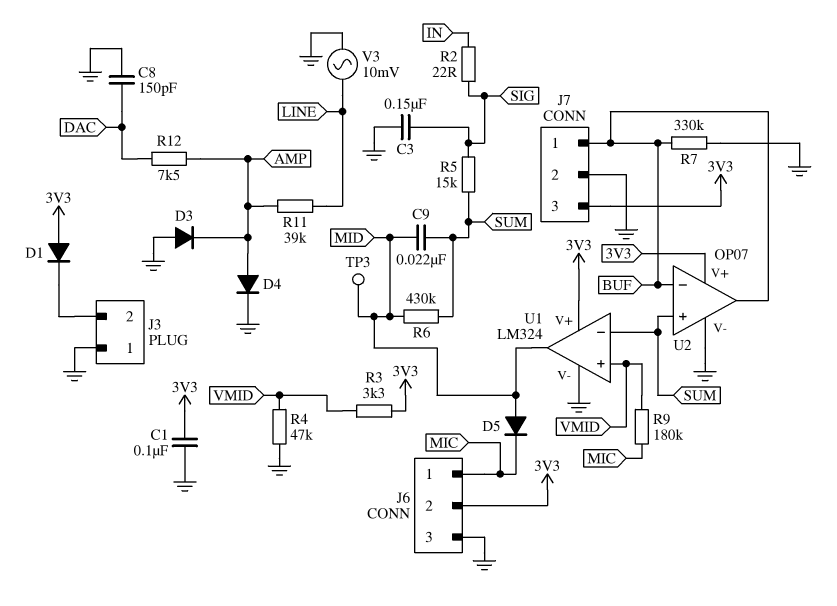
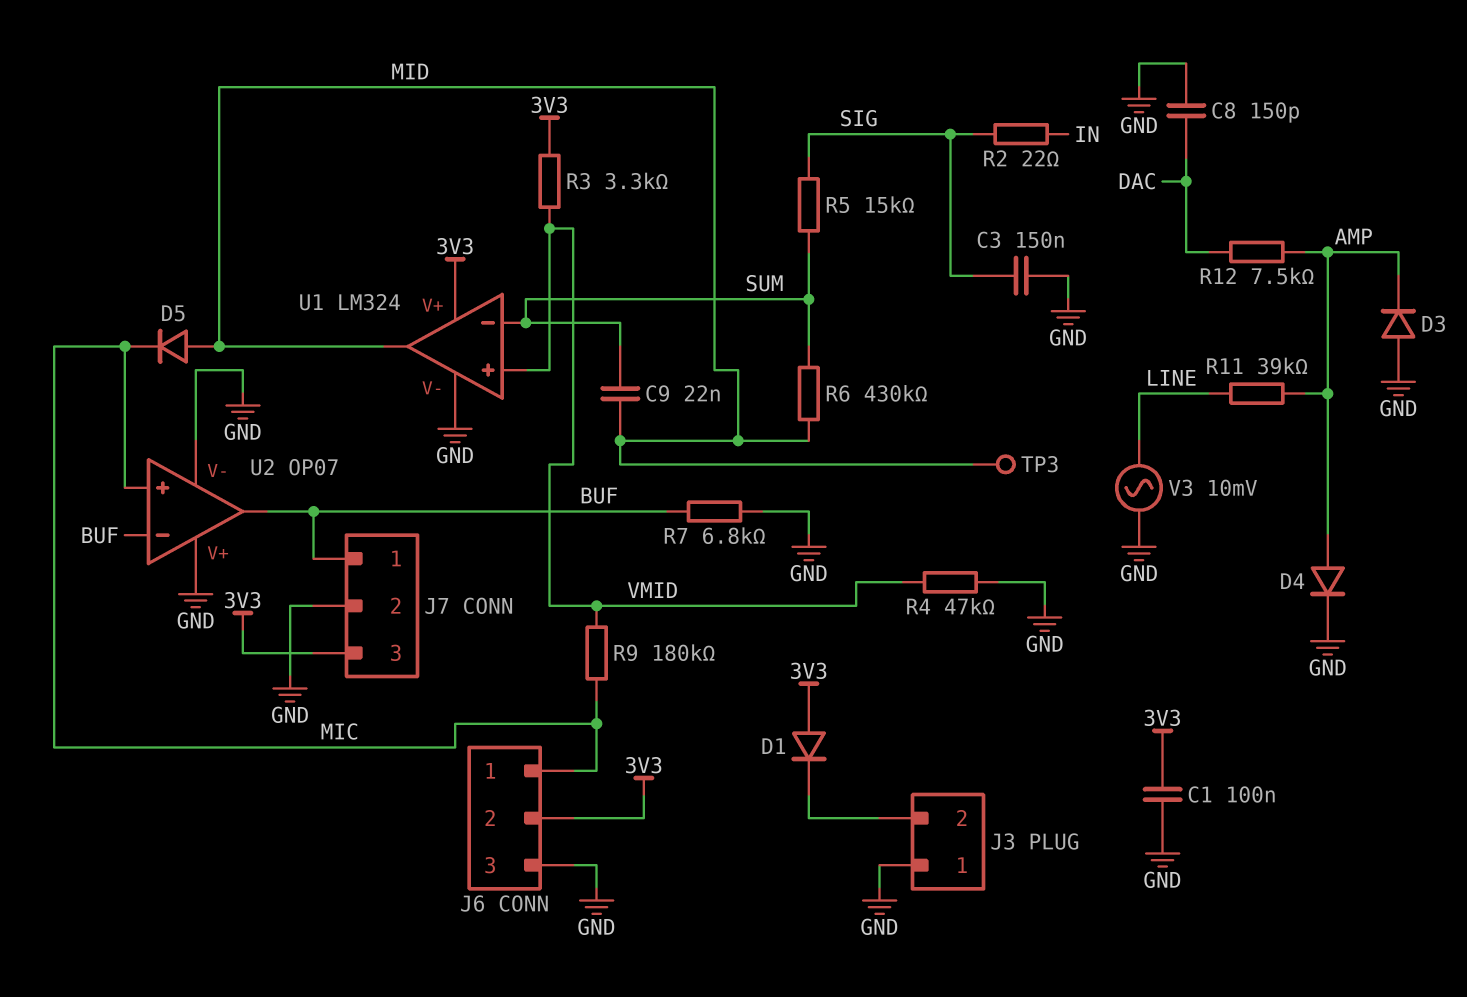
R7: 330k (BUF, GND) -> 6.8k (BUF, GND)
U2 pin V+: 3V3 -> GND
U2 pin in+: SUM -> MIC

